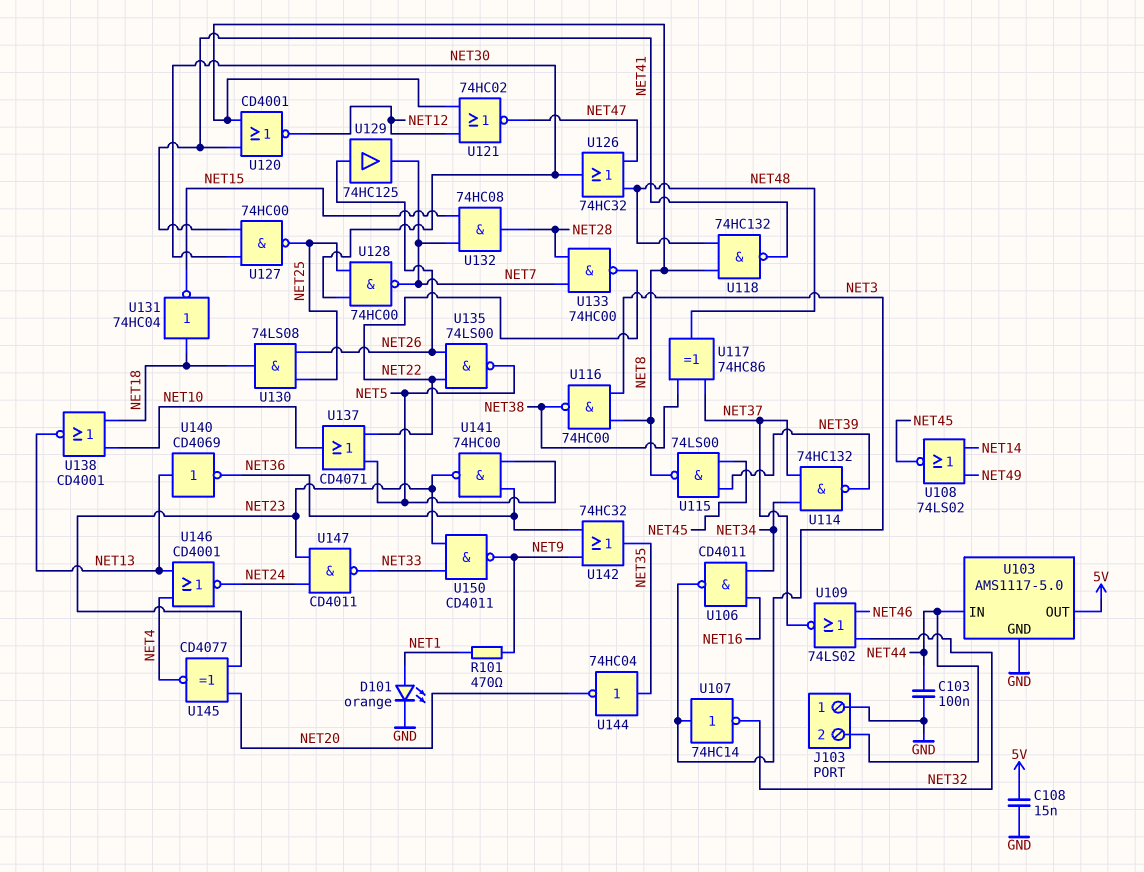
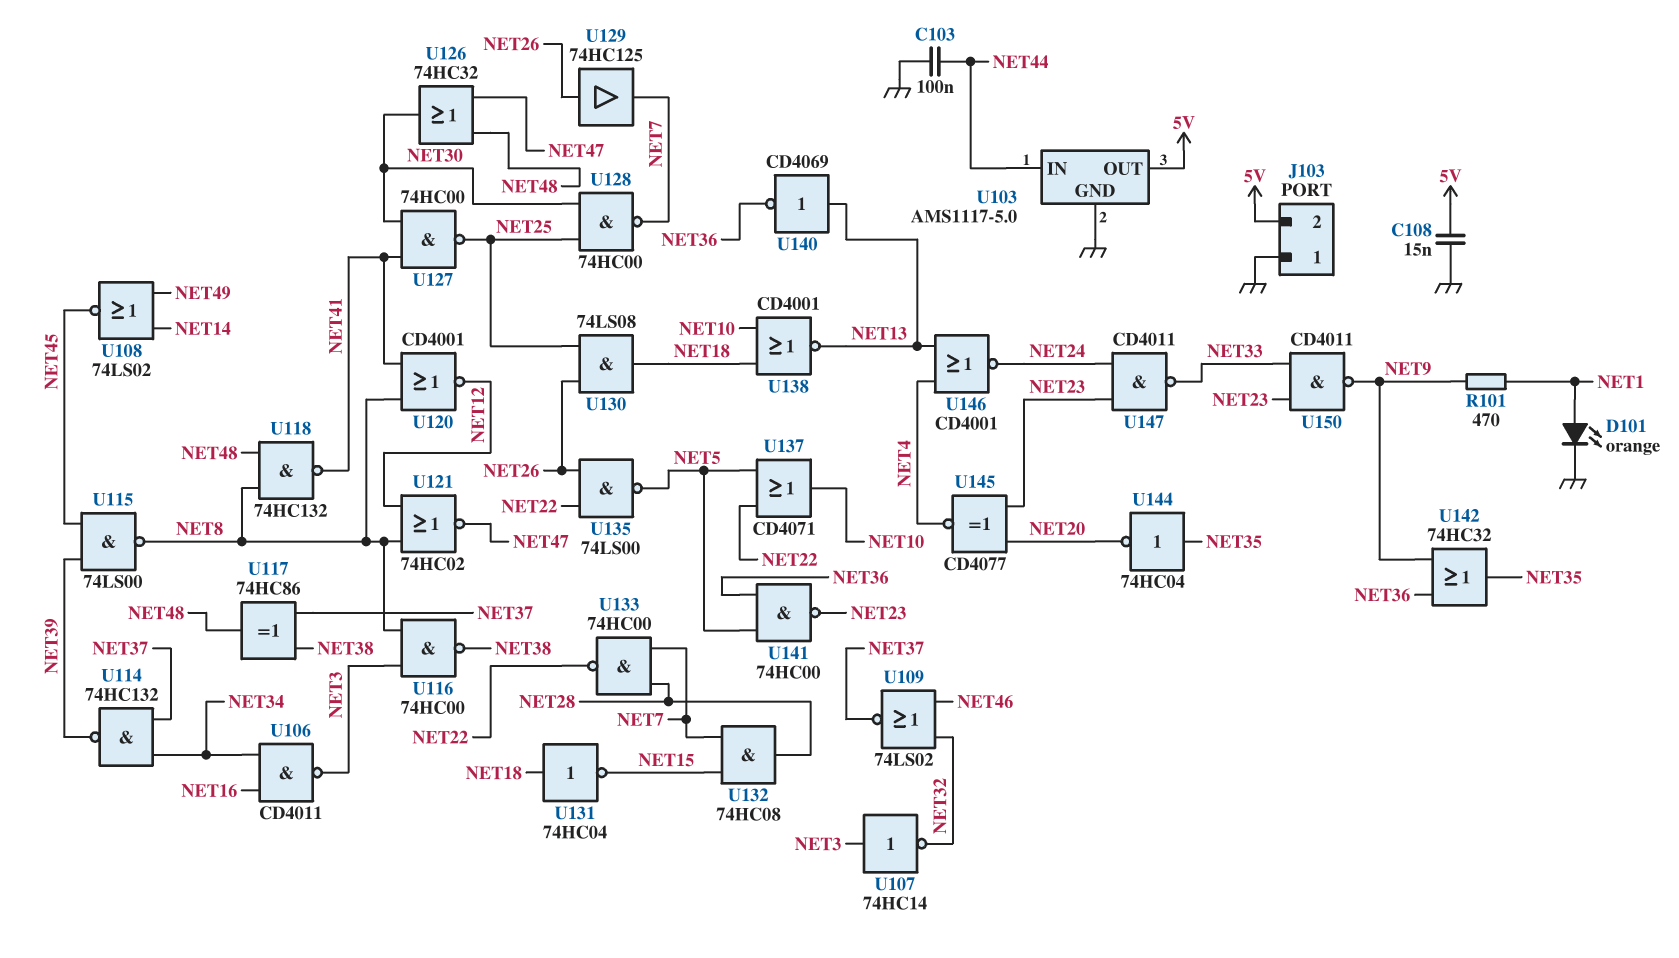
J103 pin 2: NET44 -> 5V

